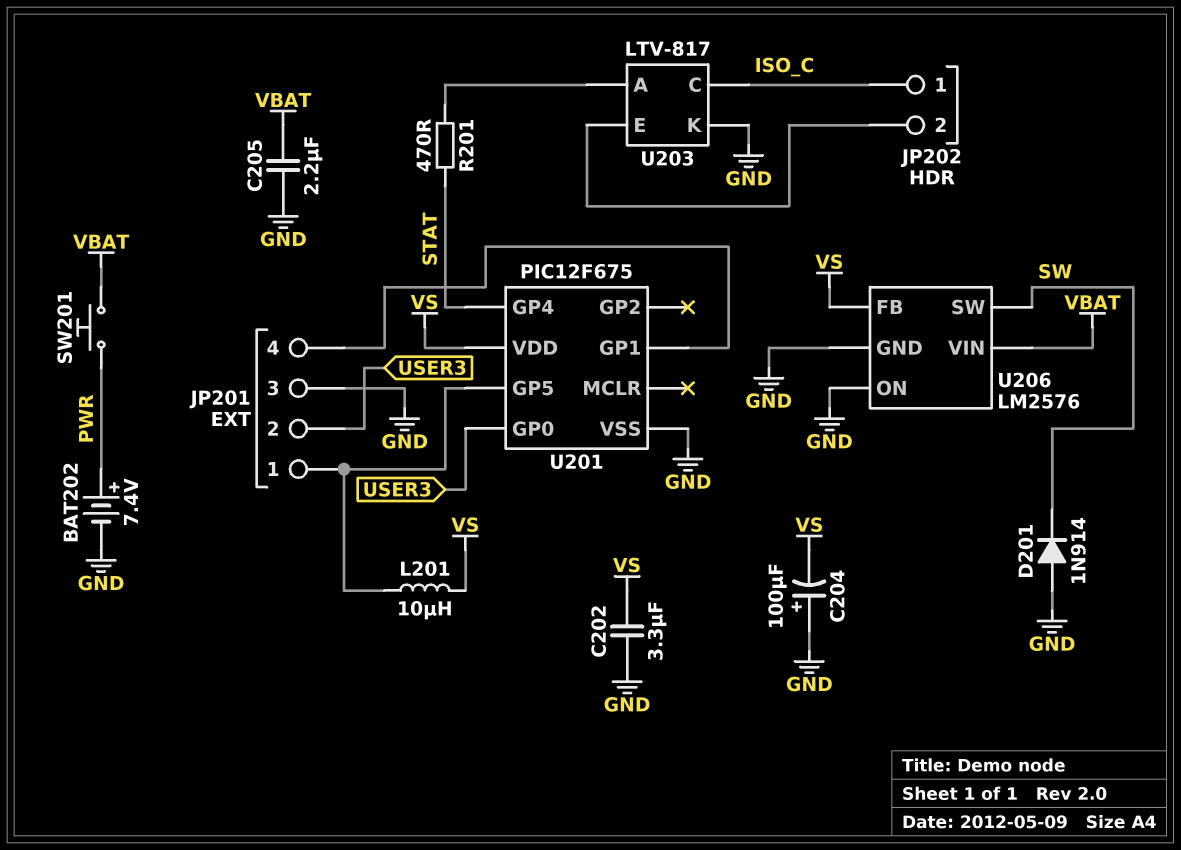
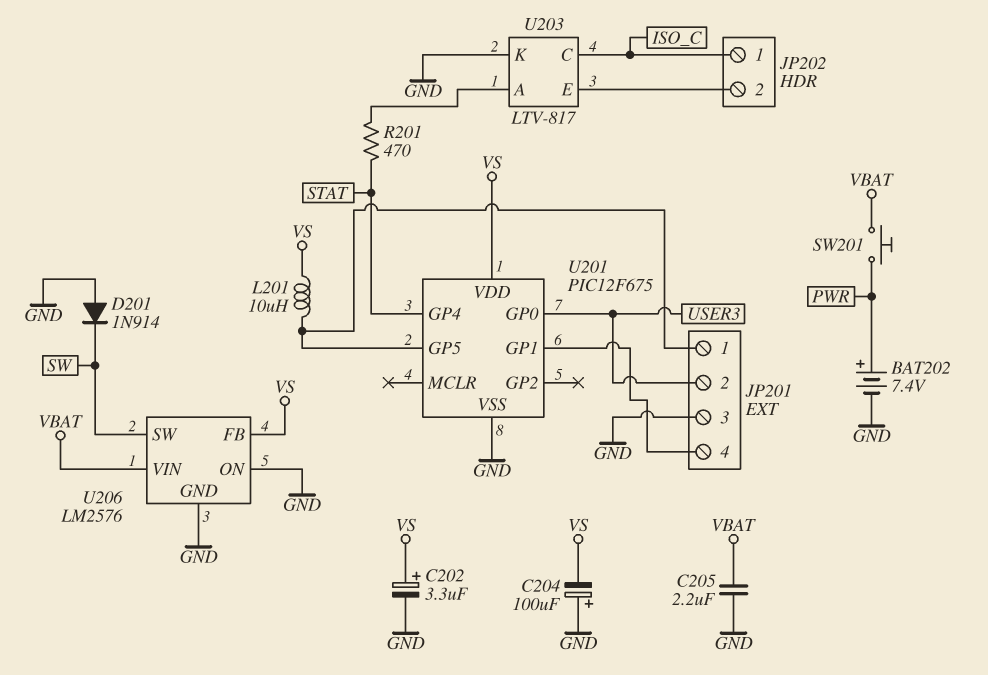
C202: 3.3uF (GND, VS) -> 3.3uF (plus VS, minus GND)

